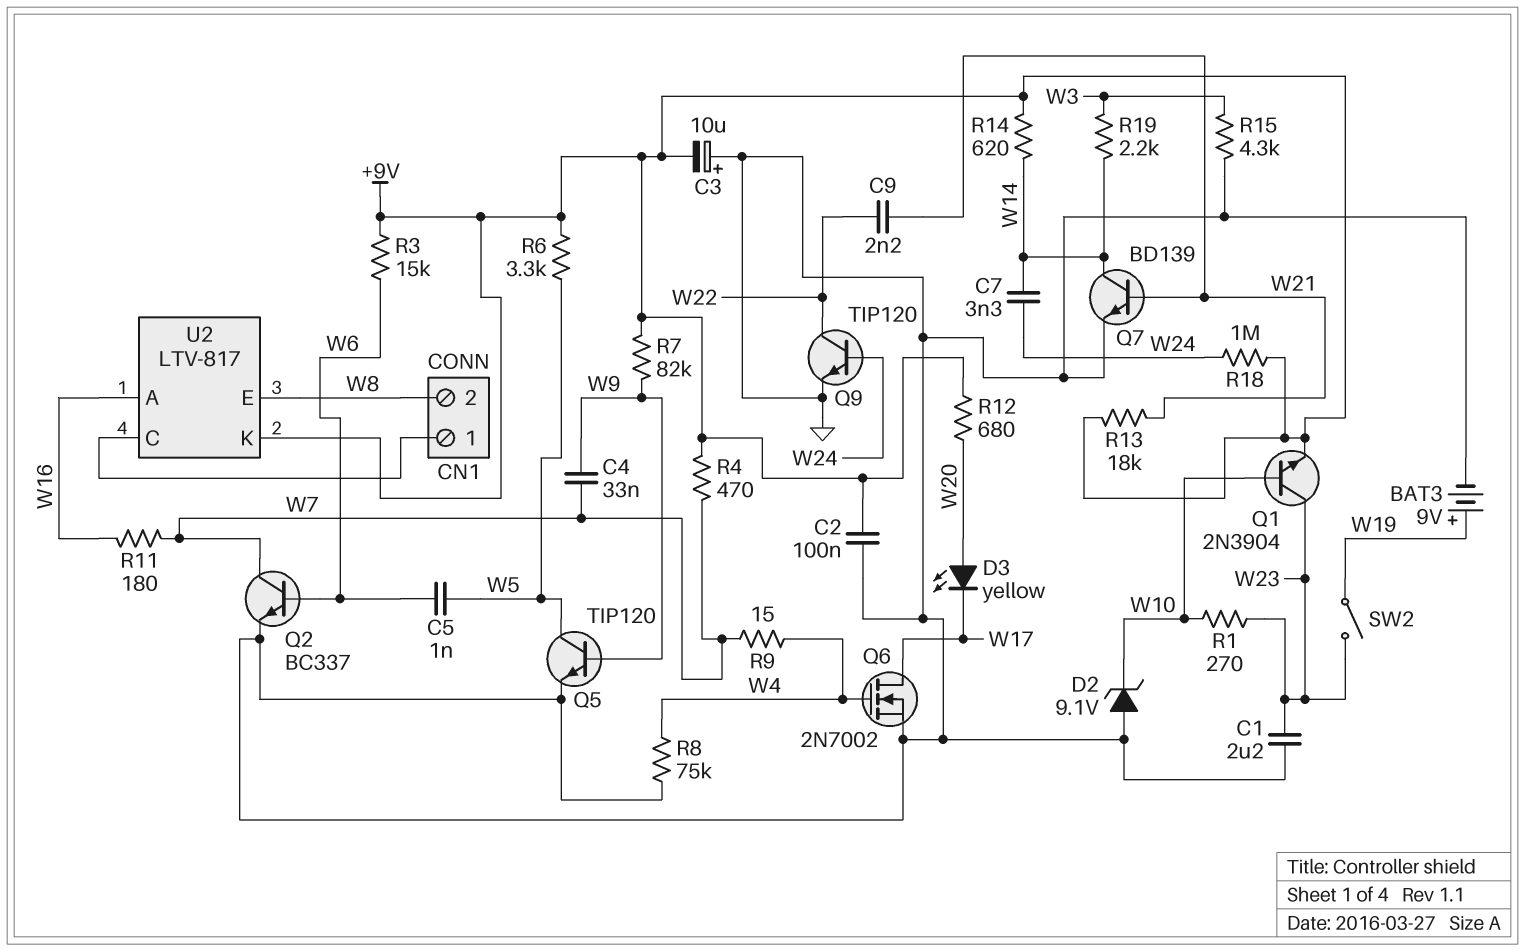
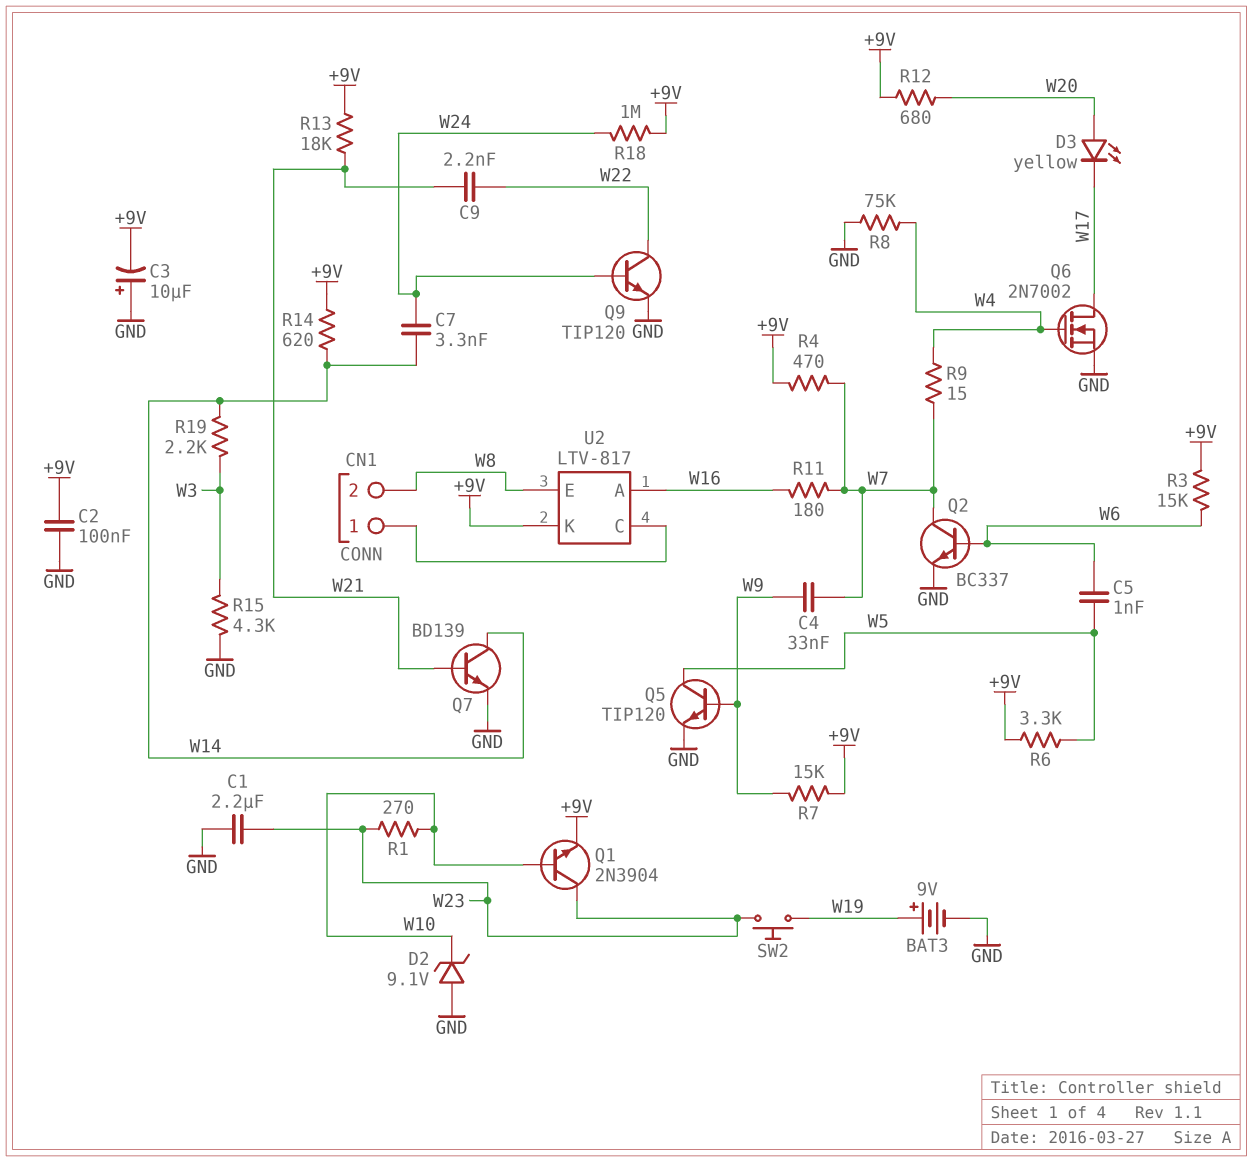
R7: 82k (+9V, W9) -> 15k (+9V, W9)
SW2: switch (W19, W23) -> button (W19, W23)

